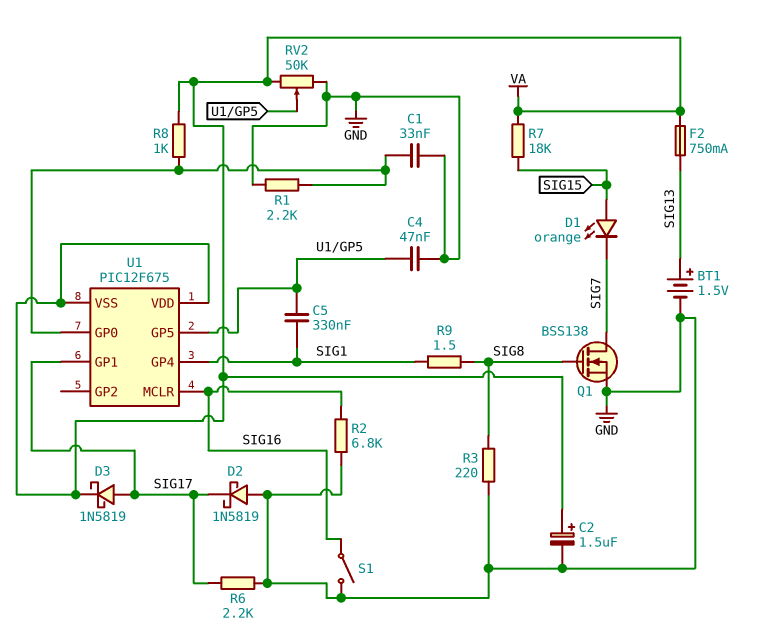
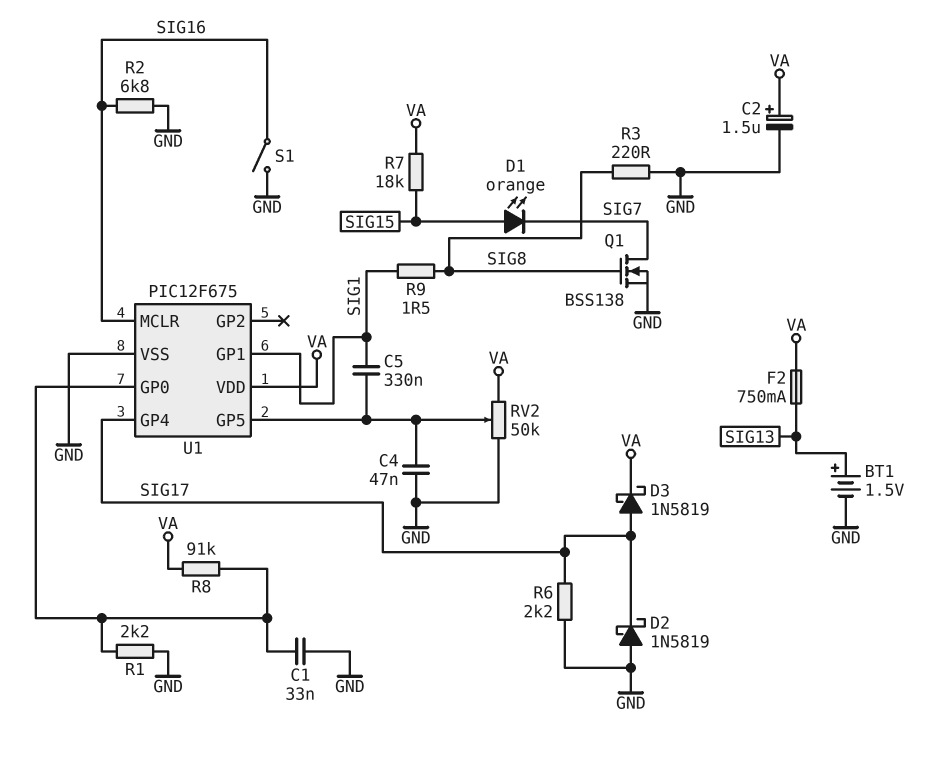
R8: 1k (U1/GP0, VA) -> 91k (U1/GP0, VA)
U1 pin GP1: SIG17 -> SIG1
U1 pin GP4: SIG1 -> SIG17
U1 pin VSS: VA -> GND

